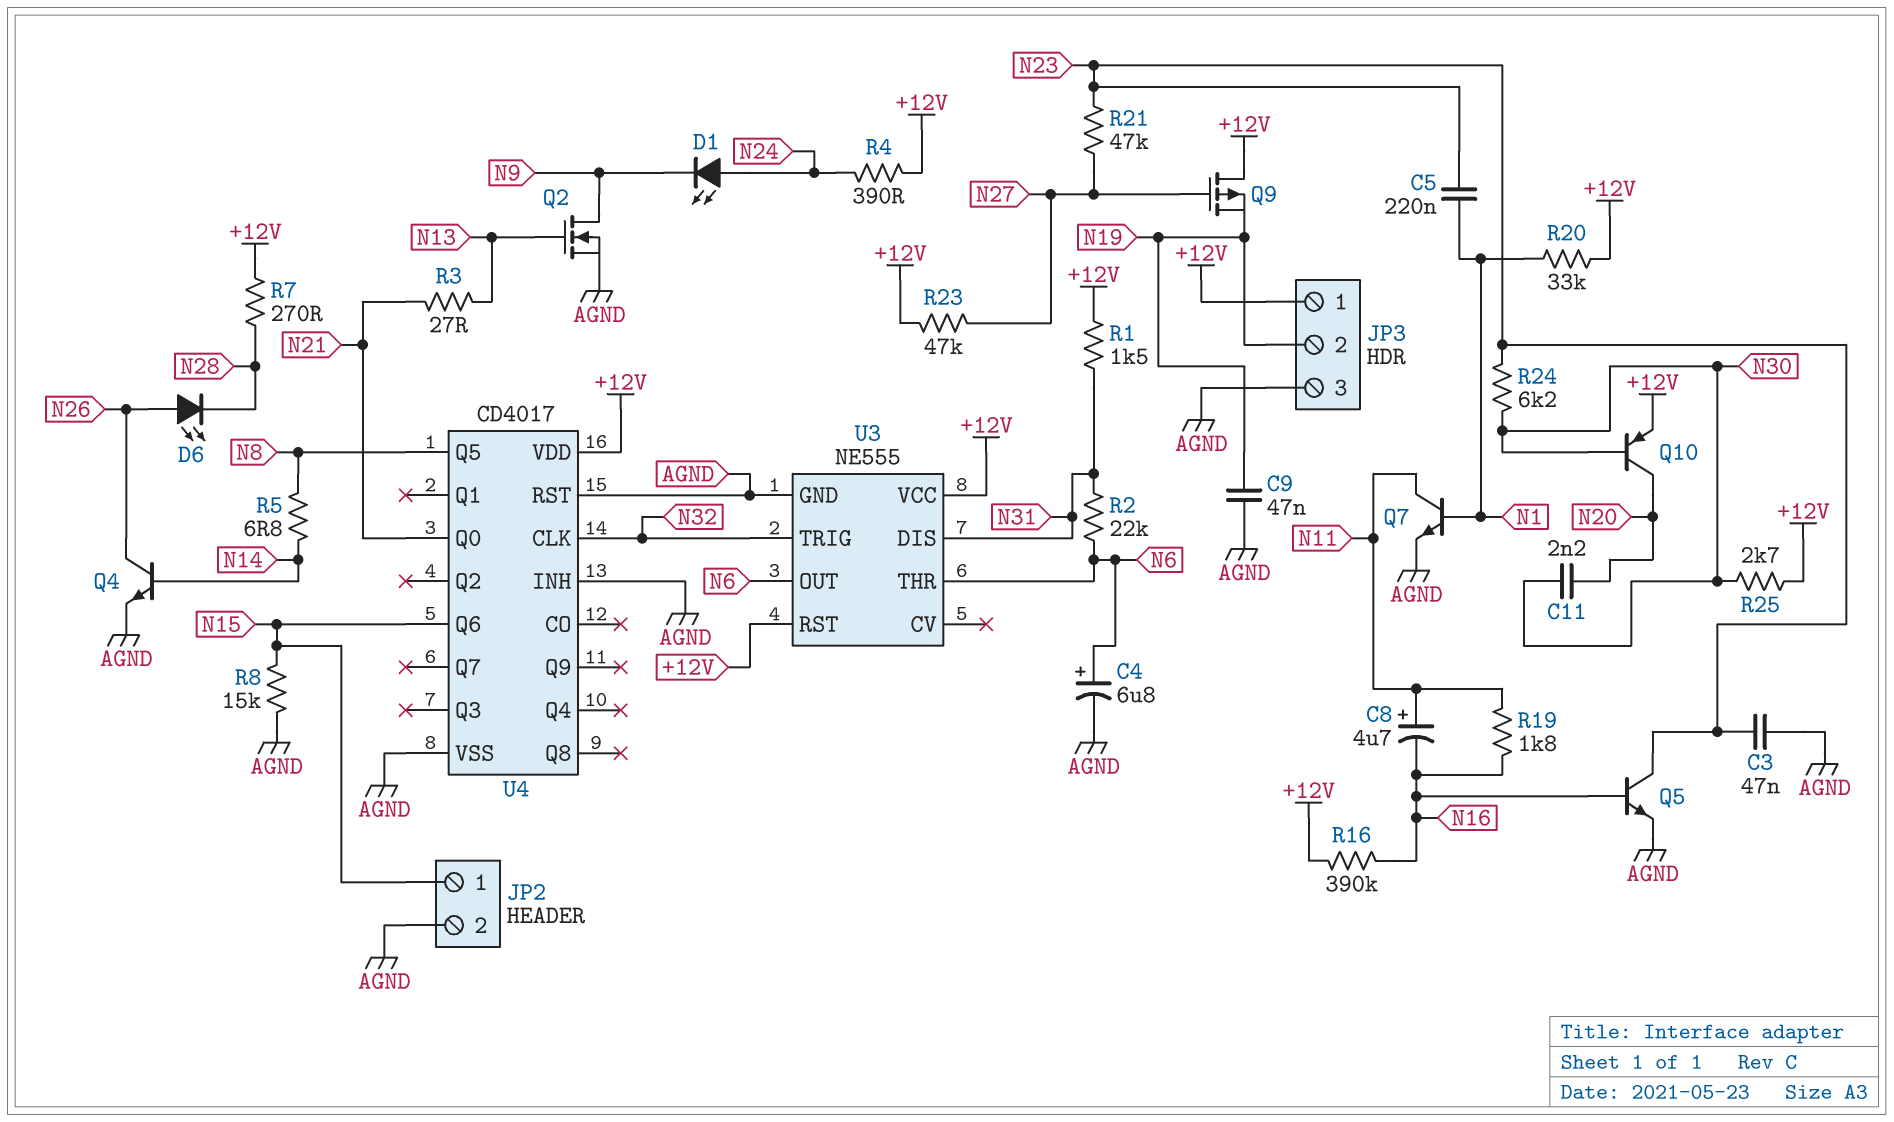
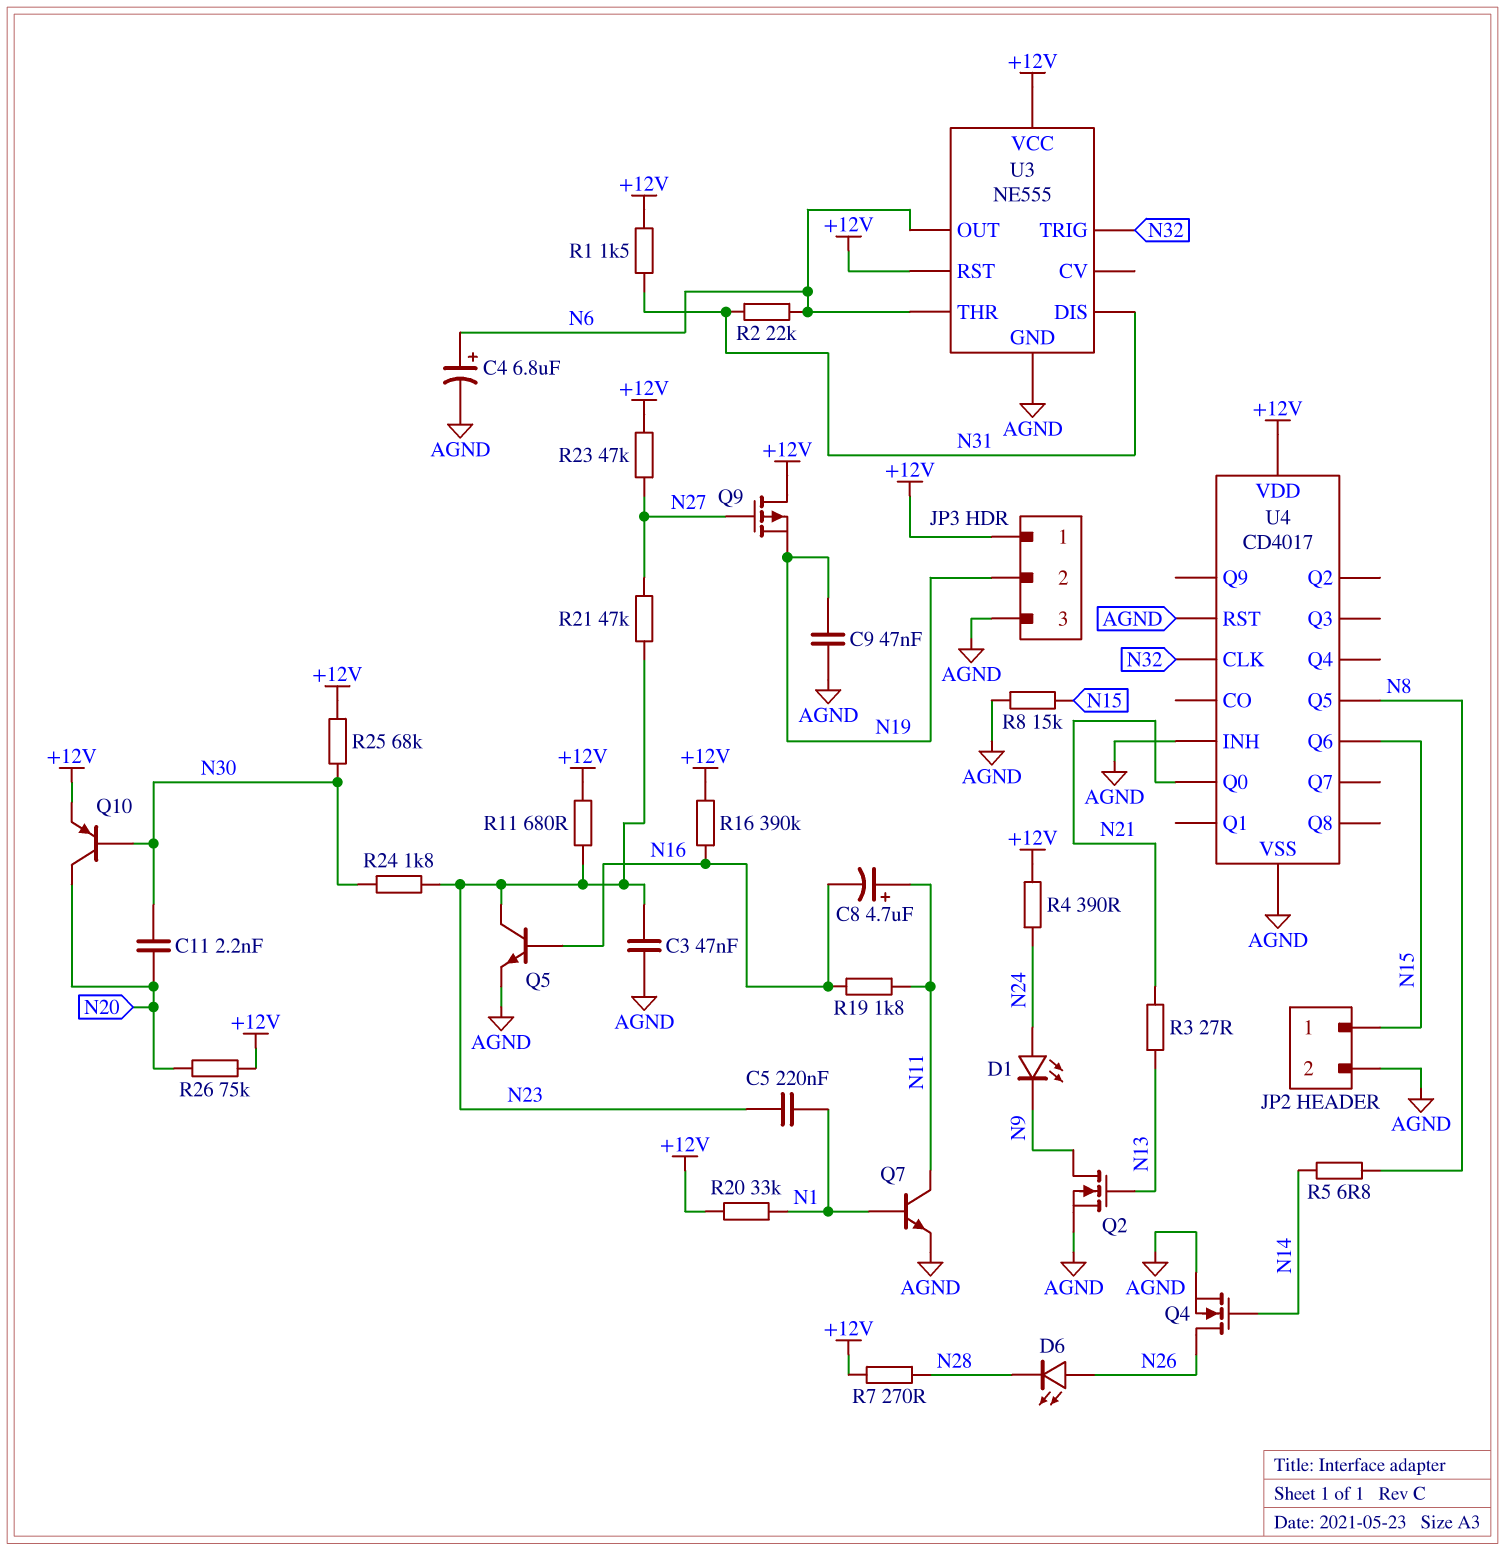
Q4: NPN (B N14, C N26, E AGND) -> NMOS (G N14, D N26, S AGND)
R11: none -> 680 (+12V, N23)
R24: 6.2k (N23, N30) -> 1.8k (N23, N30)
R25: 2.7k (+12V, N30) -> 68k (+12V, N30)
R26: none -> 75k (+12V, N20)

